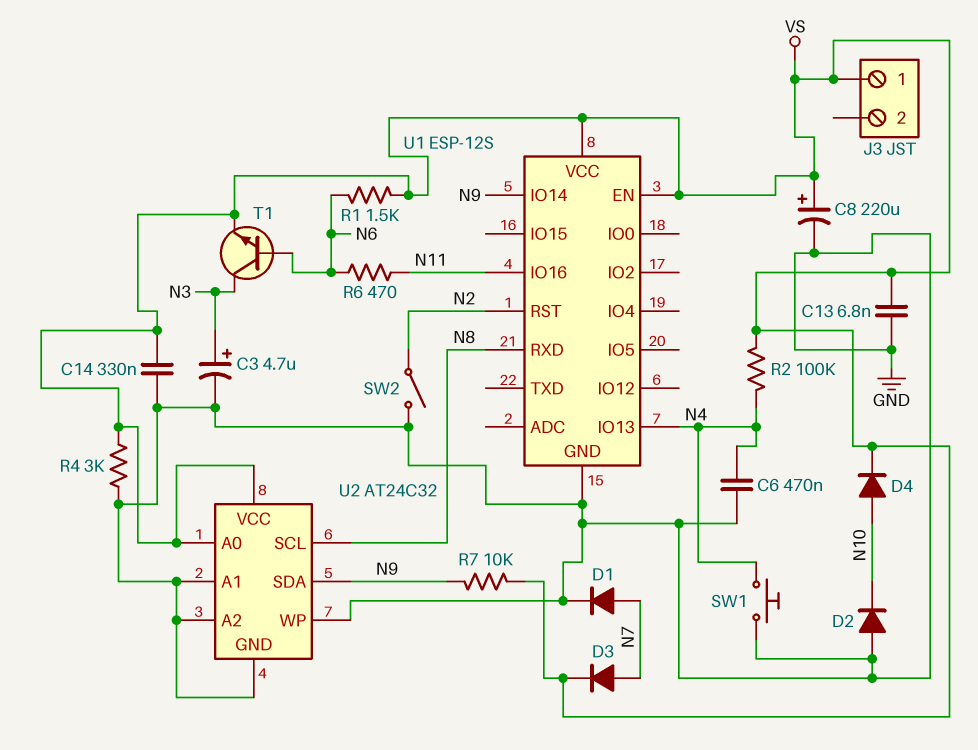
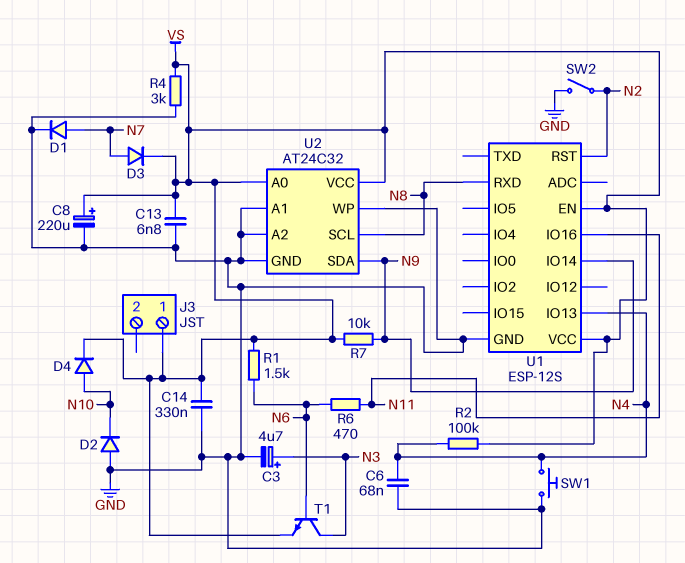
C6: 470nF (GND, N4) -> 68nF (GND, N4)

